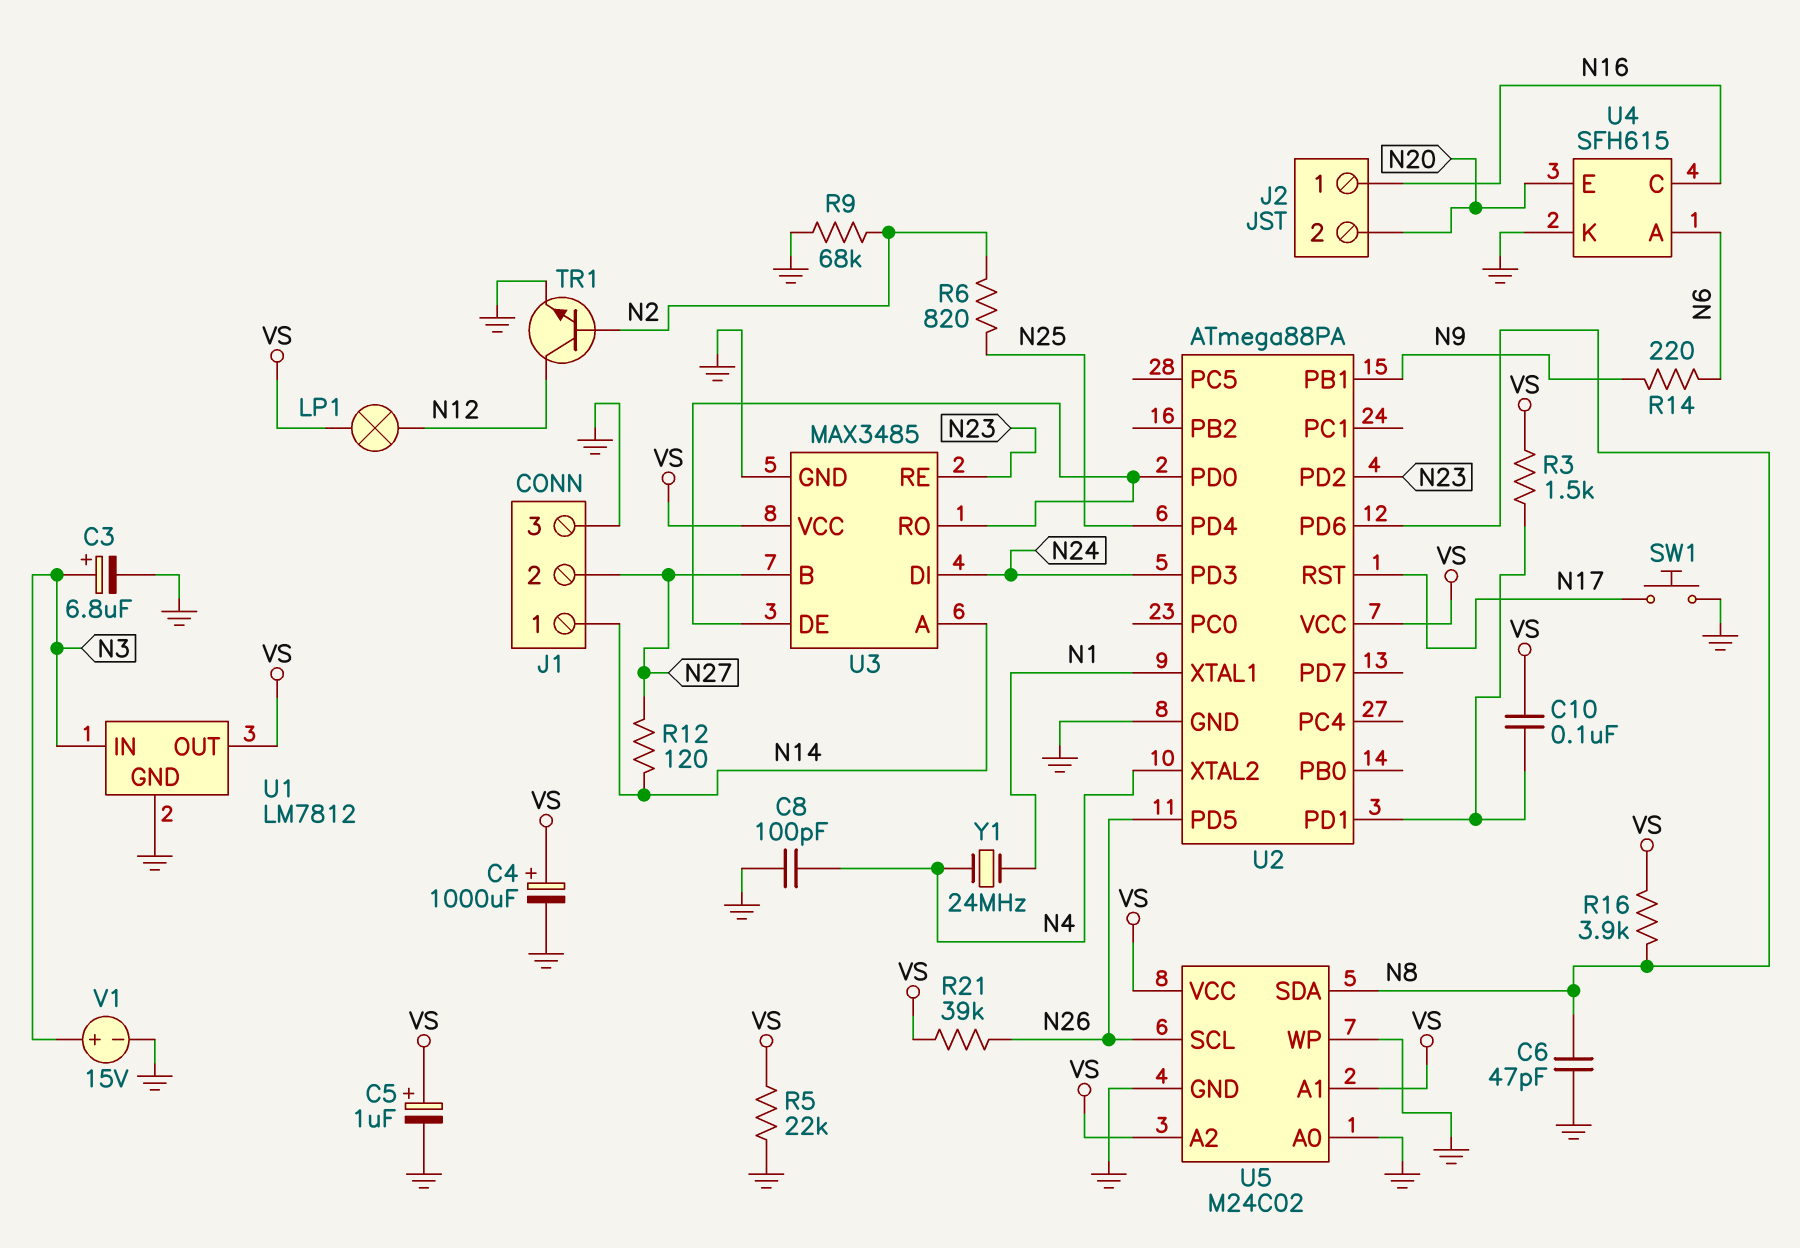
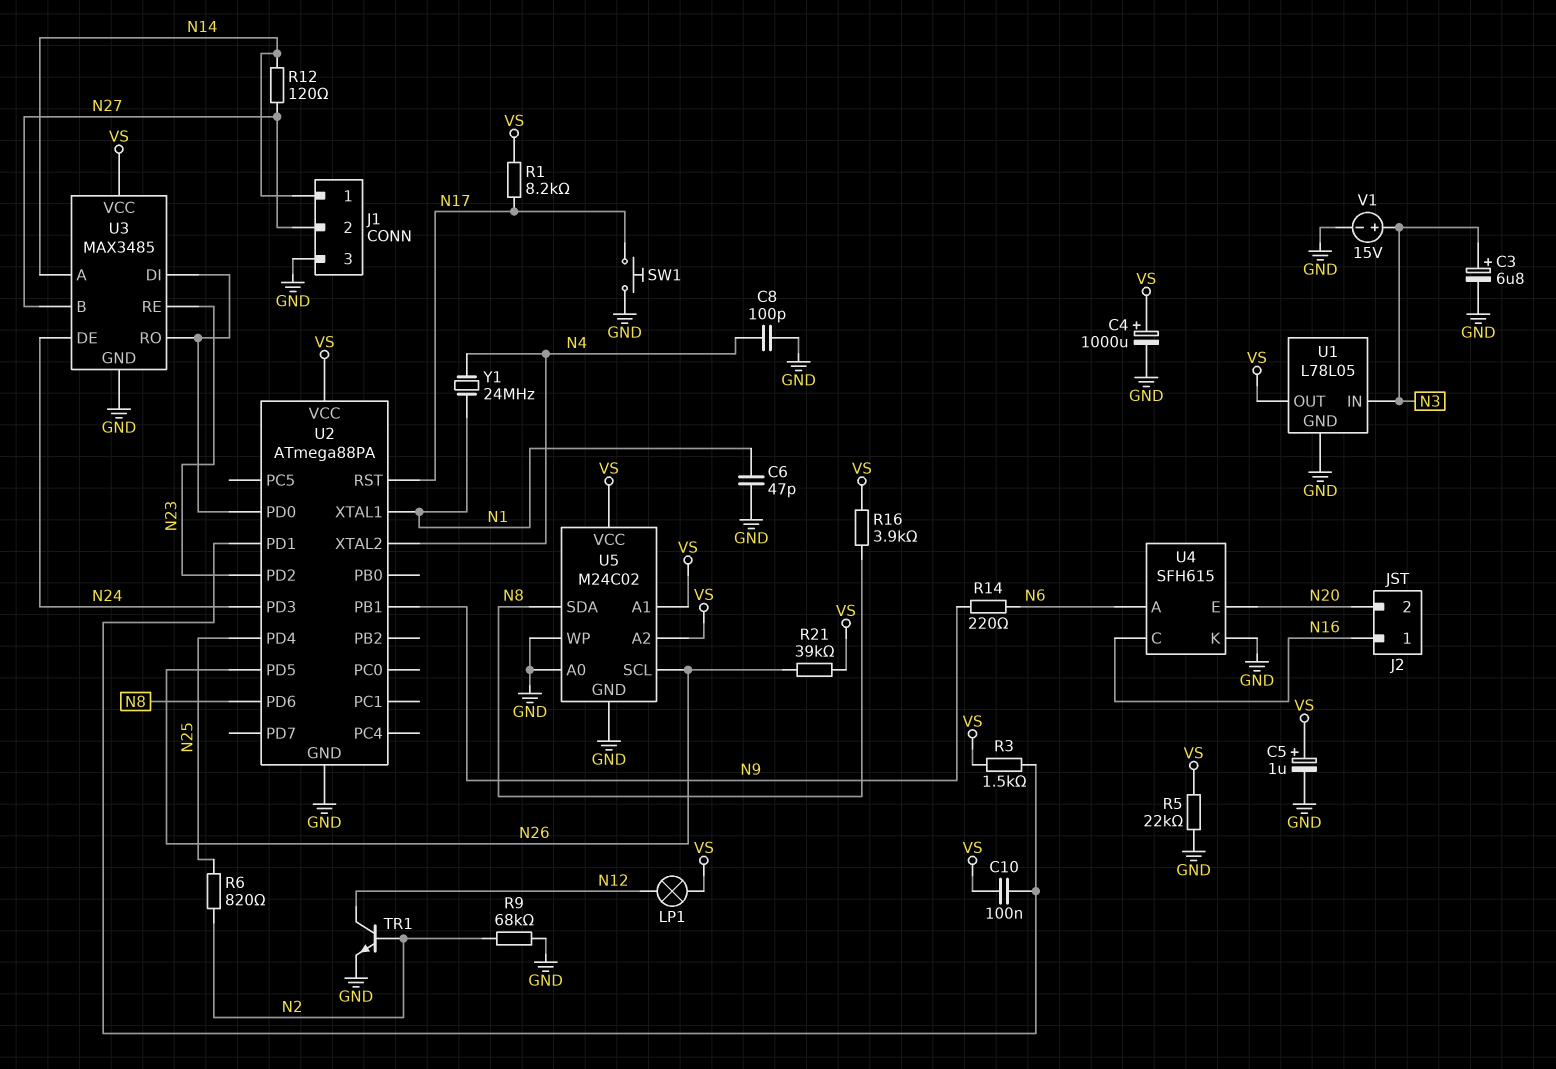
C6: 47pF (GND, N8) -> 47pF (GND, N1)
R1: none -> 8.2k (N17, VS)
U1: LM7812 -> L78L05
U3 pin DE: U2/PD0 -> N24
U3 pin DI: N24 -> U2/PD0

